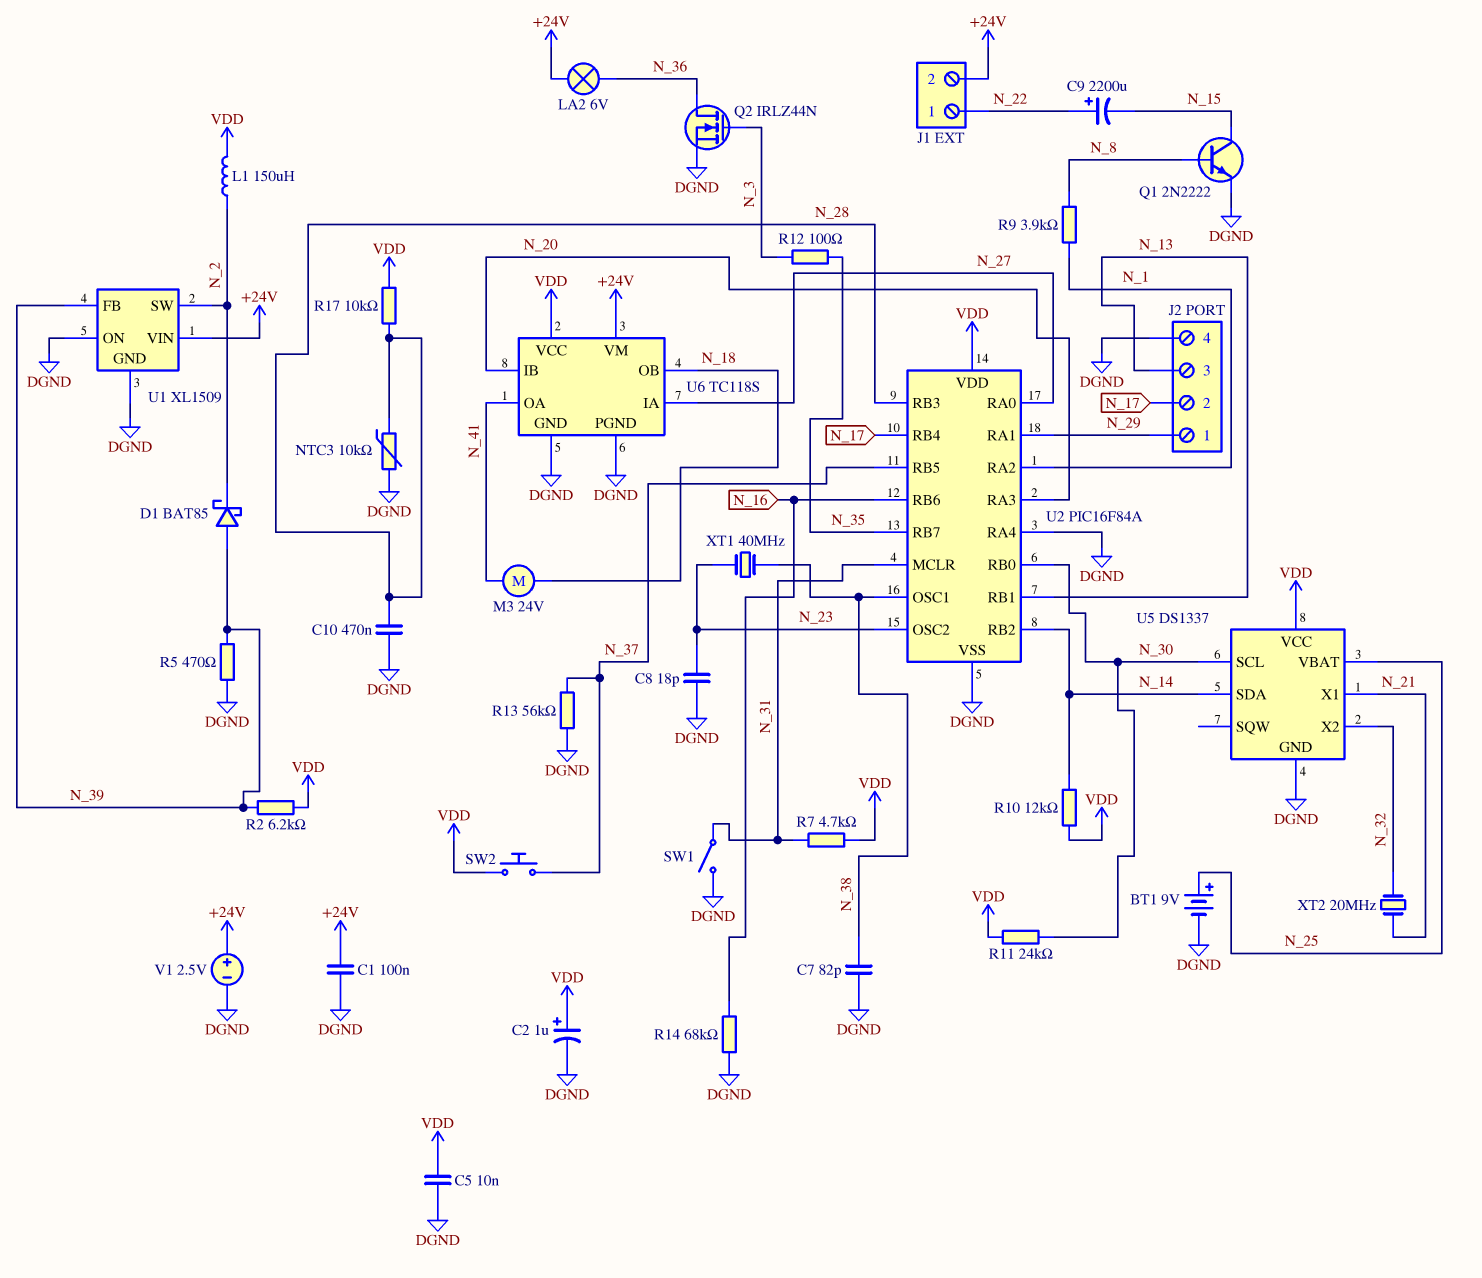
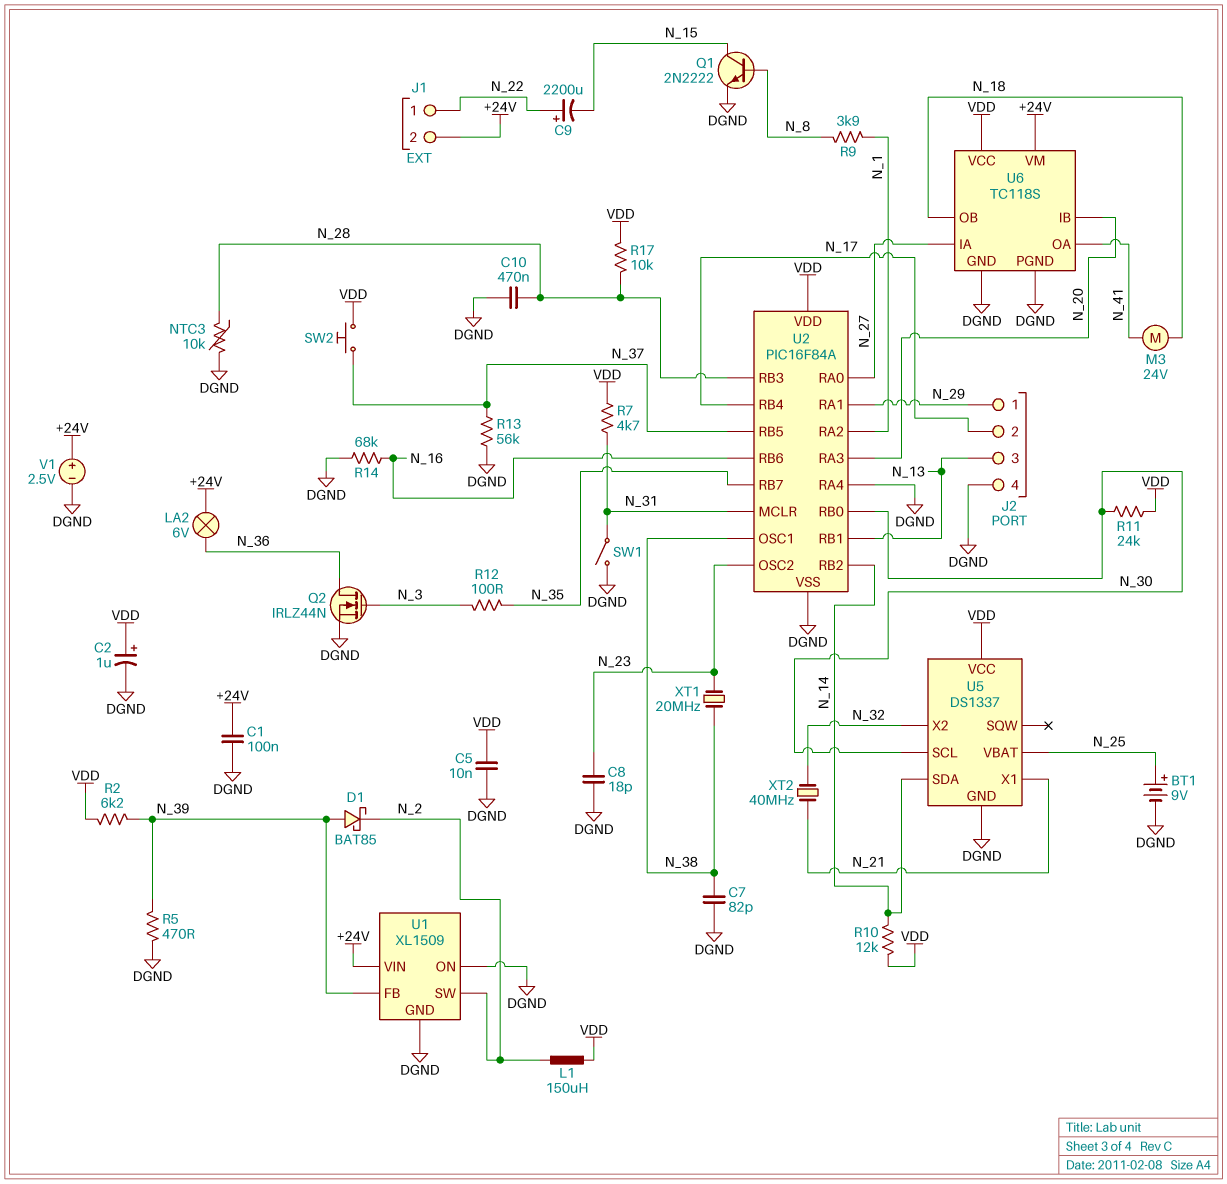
XT1: 40MHz (N_23, N_38) -> 20MHz (N_23, N_38)
XT2: 20MHz (N_21, N_32) -> 40MHz (N_21, N_32)

